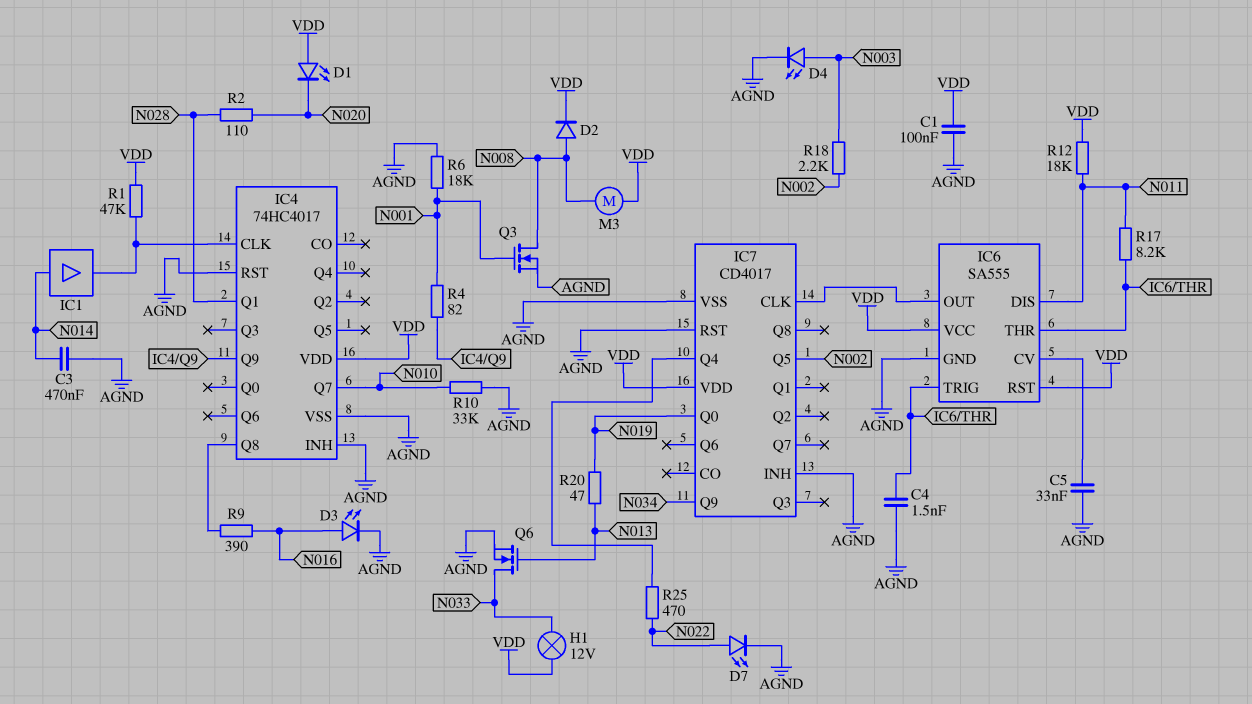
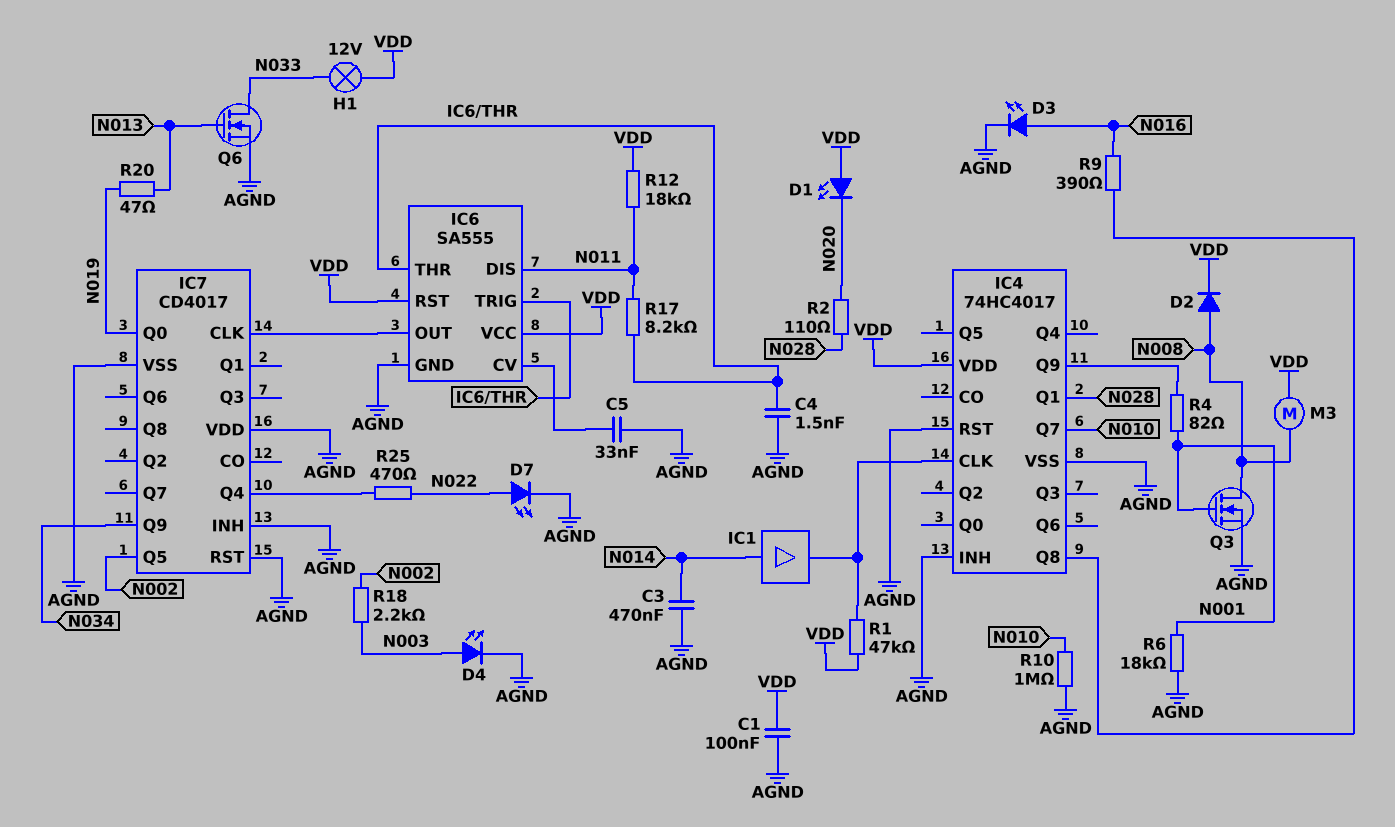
IC7 pin VDD: VDD -> AGND
R10: 33k (AGND, N010) -> 1M (AGND, N010)

